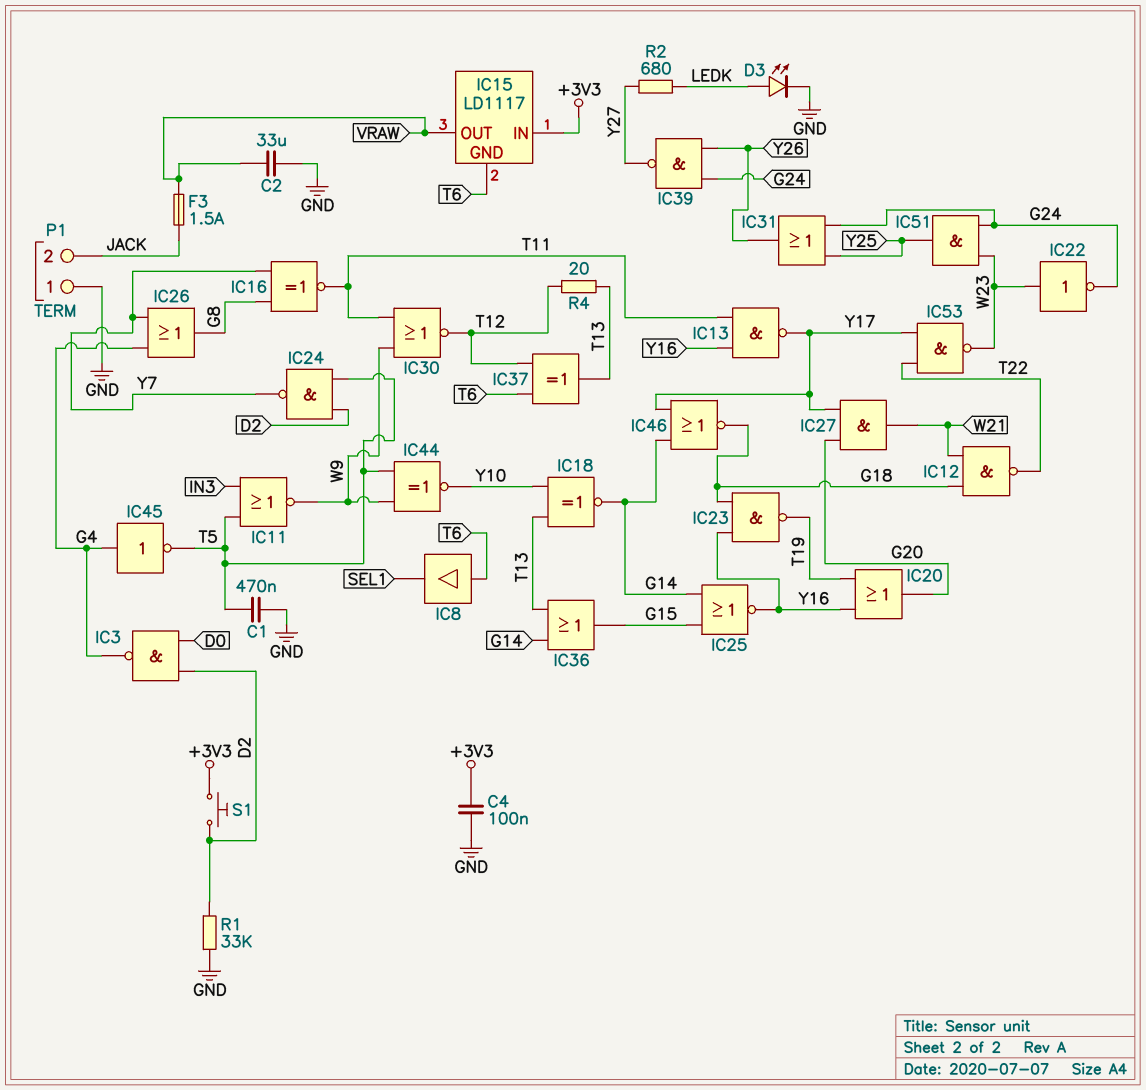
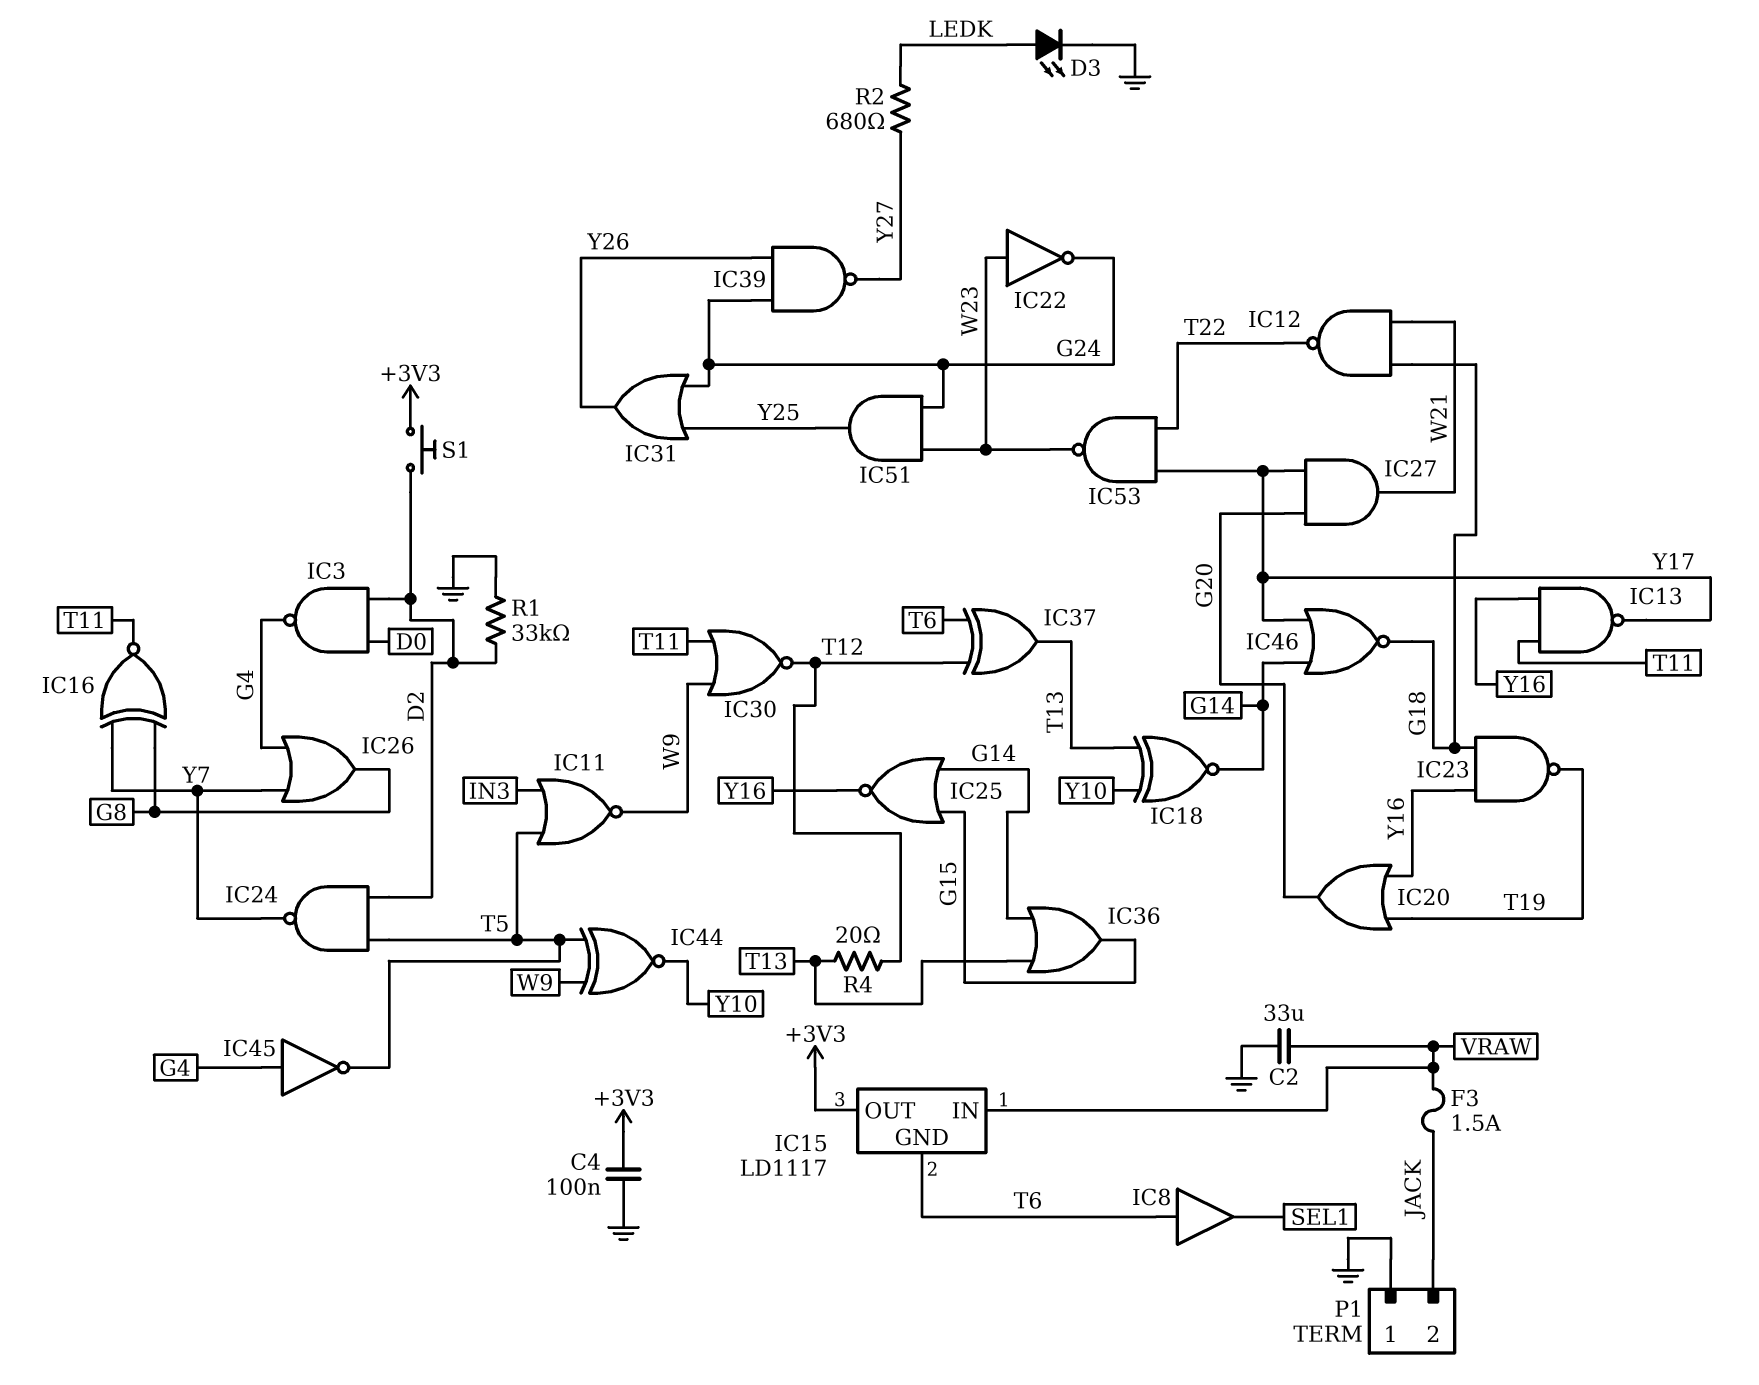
C1: 470nF (GND, T5) -> none
IC15 pin IN: +3V3 -> VRAW
IC15 pin OUT: VRAW -> +3V3

